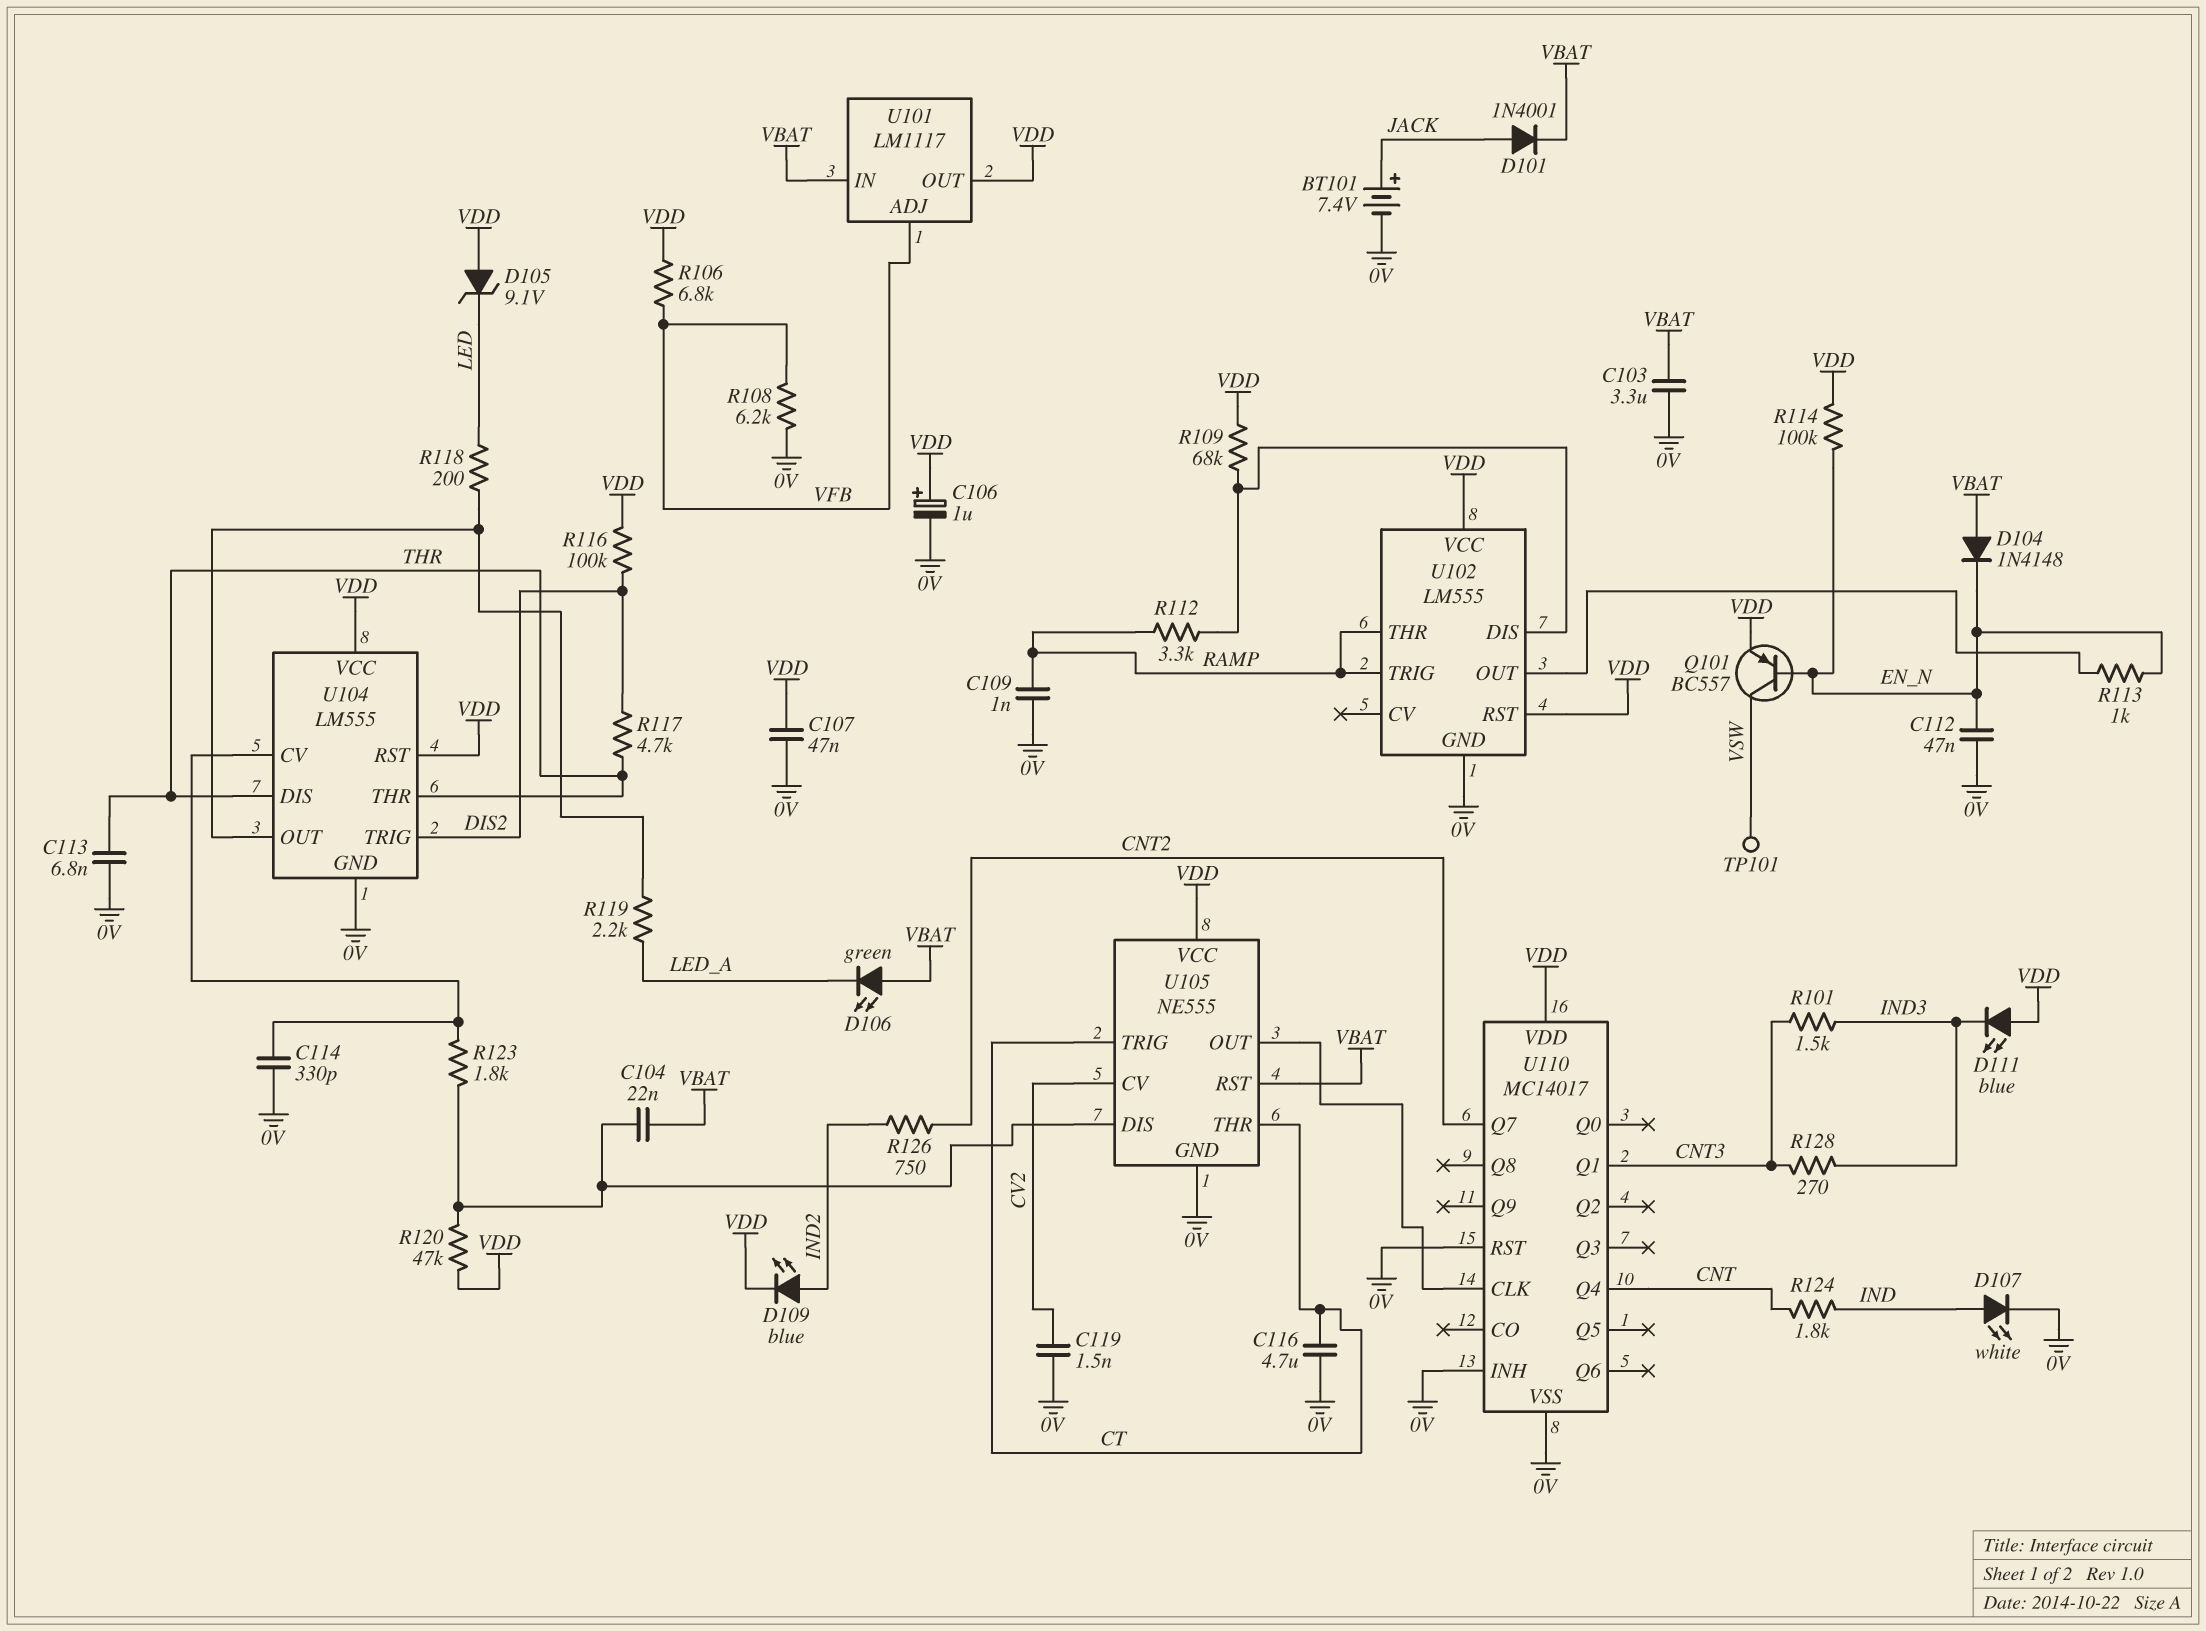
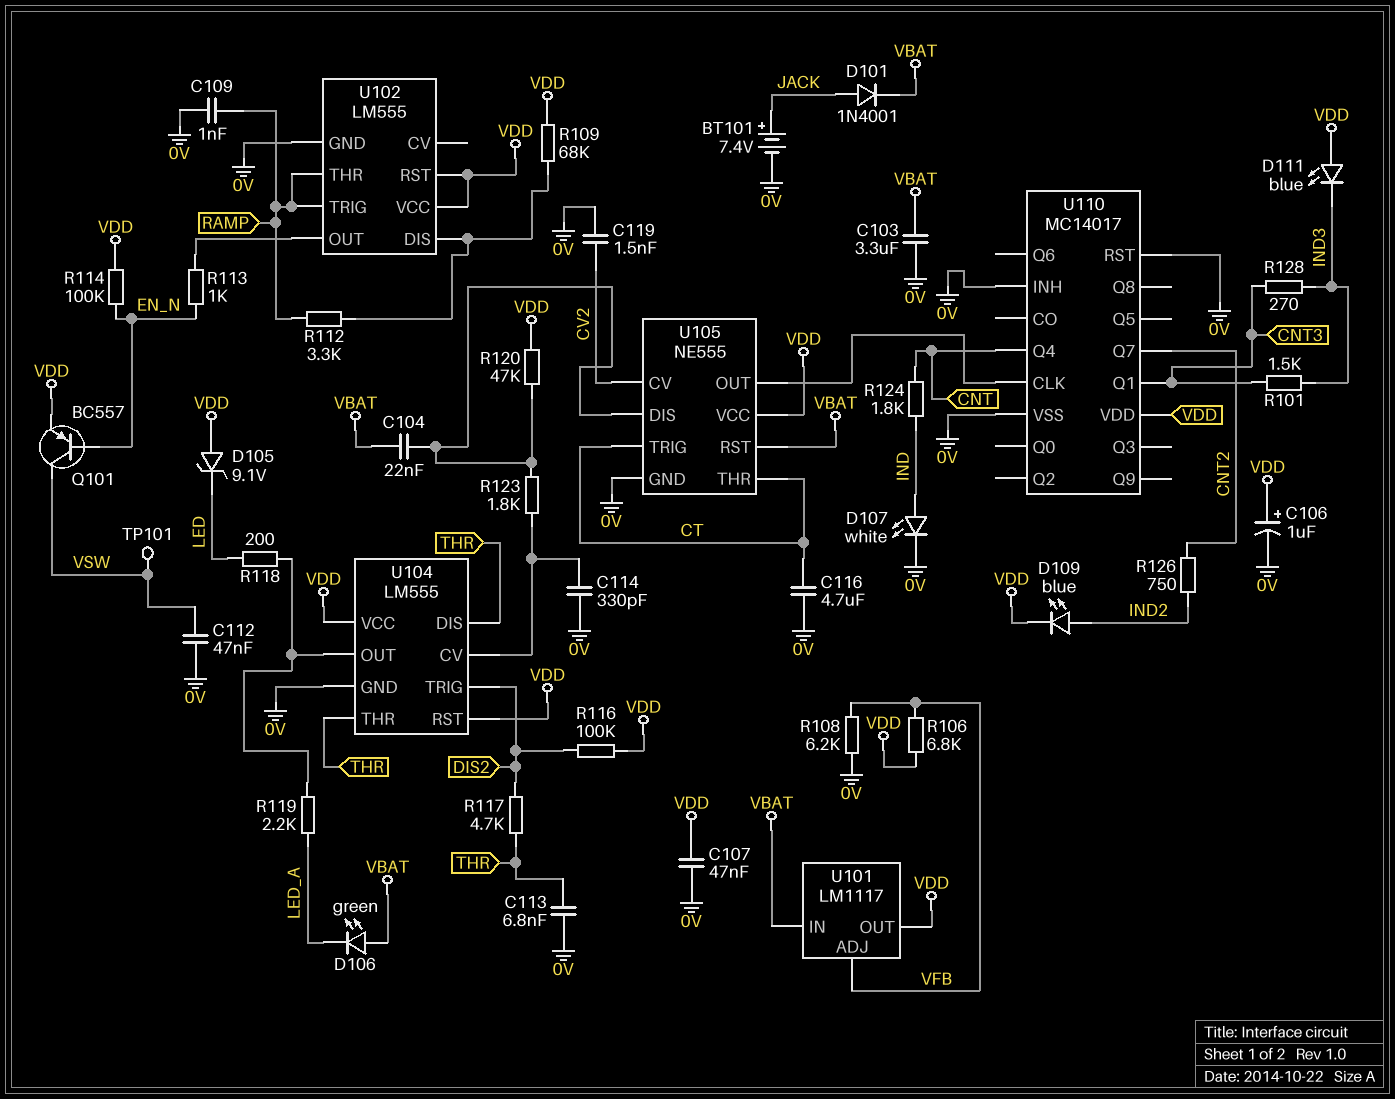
C112: 47nF (0V, EN_N) -> 47nF (0V, VSW)
D104: diode 1N4148 (A VBAT, K EN_N) -> none

